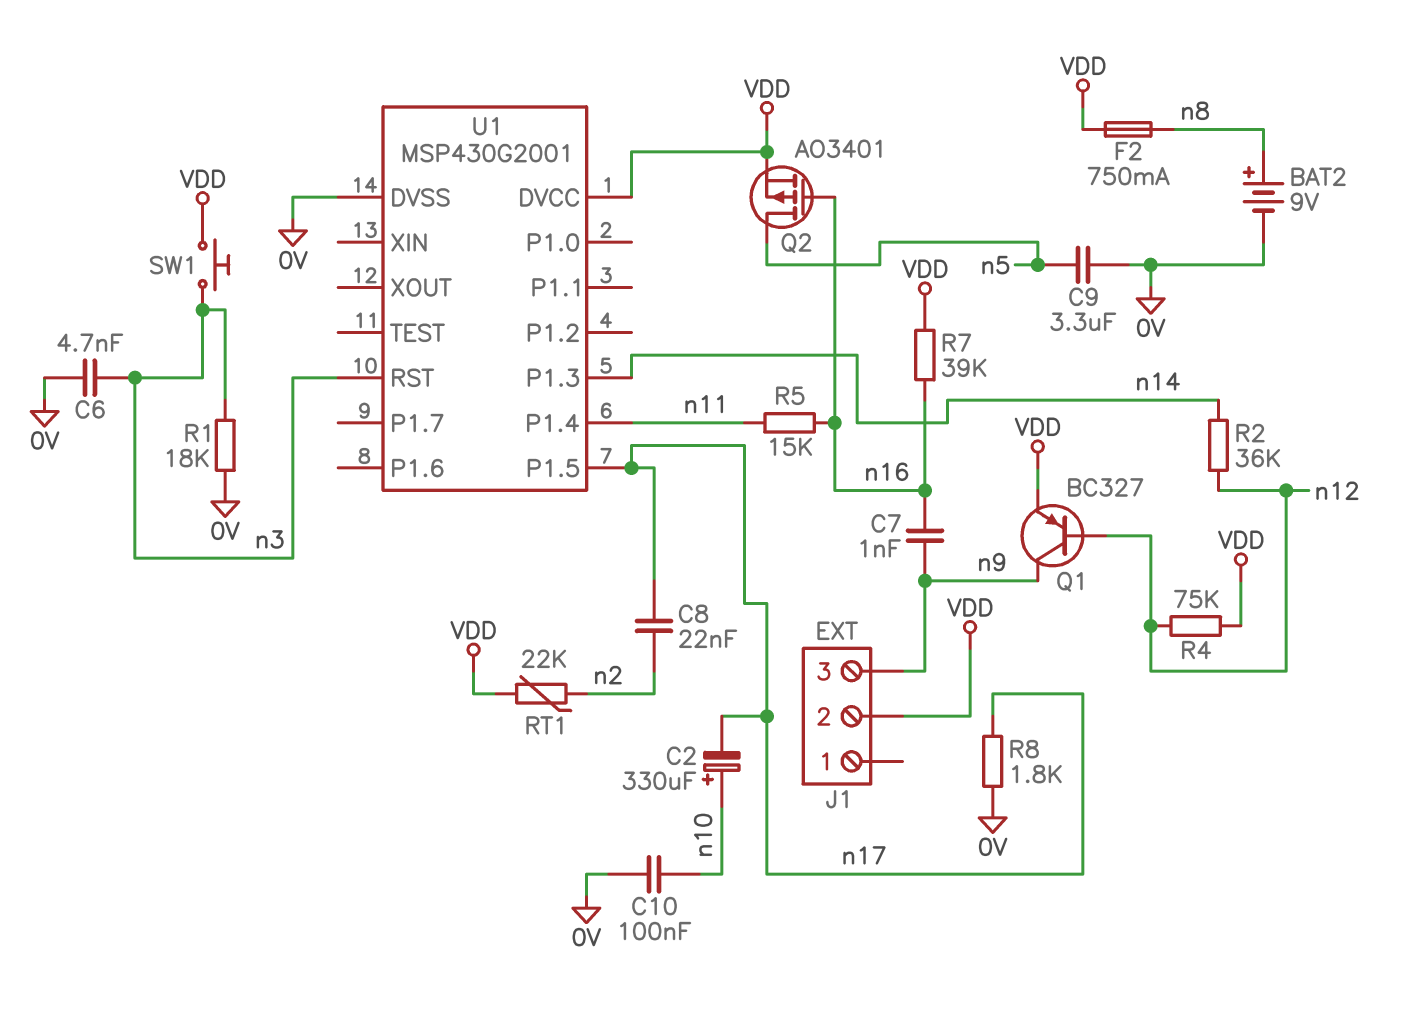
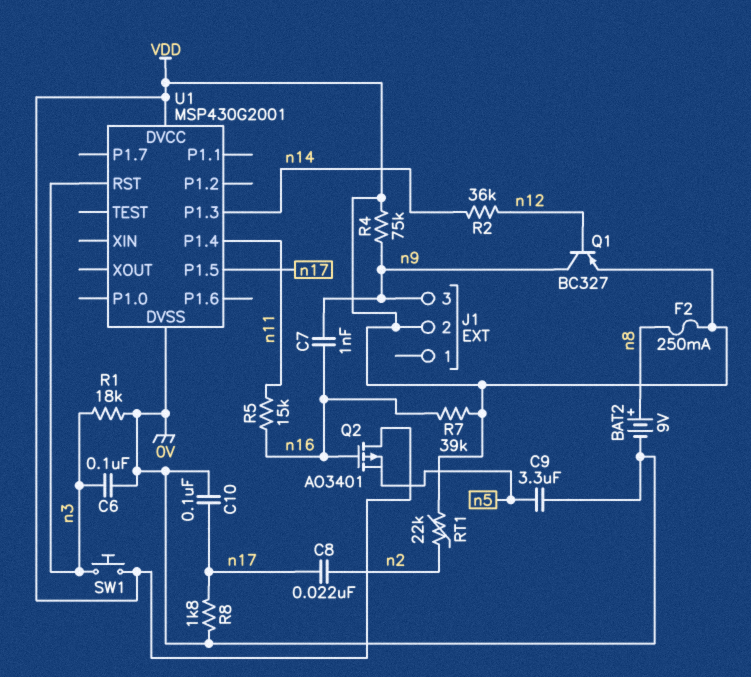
C2: 330uF (plus n10, minus n17) -> none
C6: 4.7nF (0V, n3) -> 100nF (0V, n3)
C10: 100nF (0V, n10) -> 100nF (0V, n17)
F2: 750mA (VDD, n8) -> 250mA (VDD, n8)
Q2: PMOS AO3401 (G n16, D n5, S VDD) -> PMOS AO3401 (G n16, D VDD, S n5)
R4: 75k (VDD, n12) -> 75k (VDD, n9)

